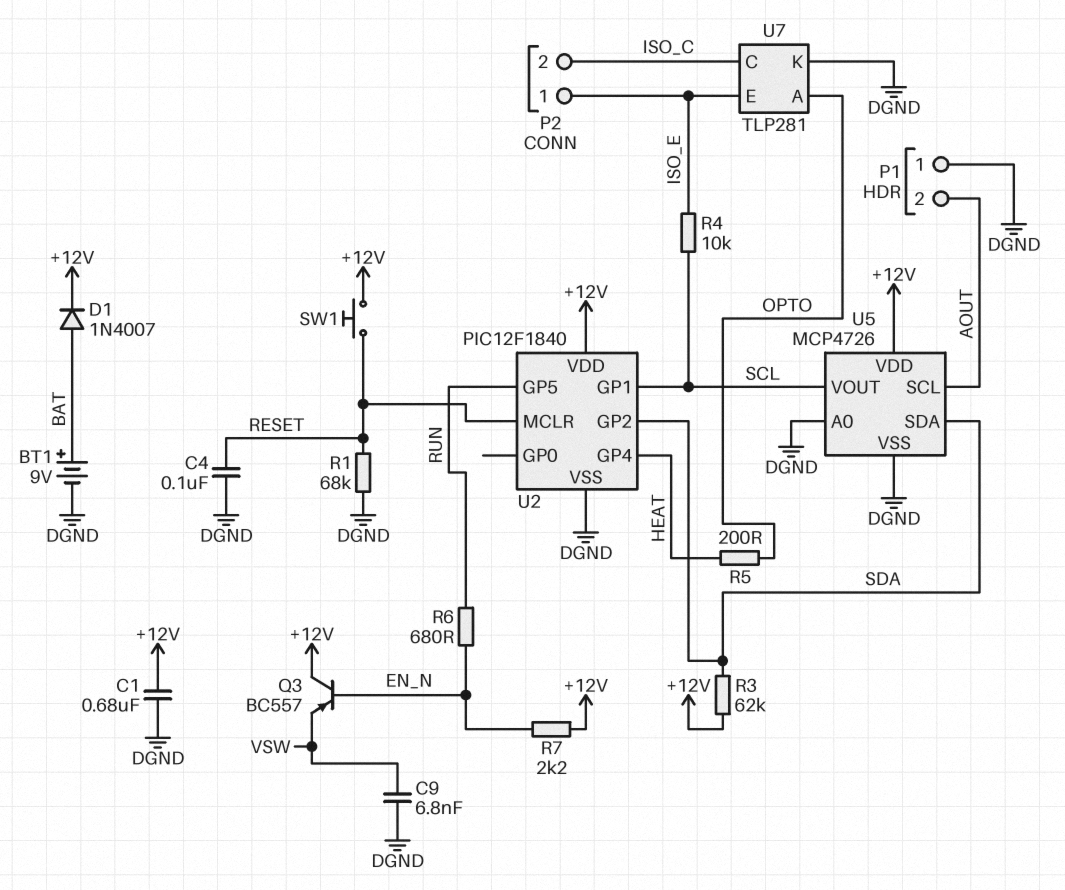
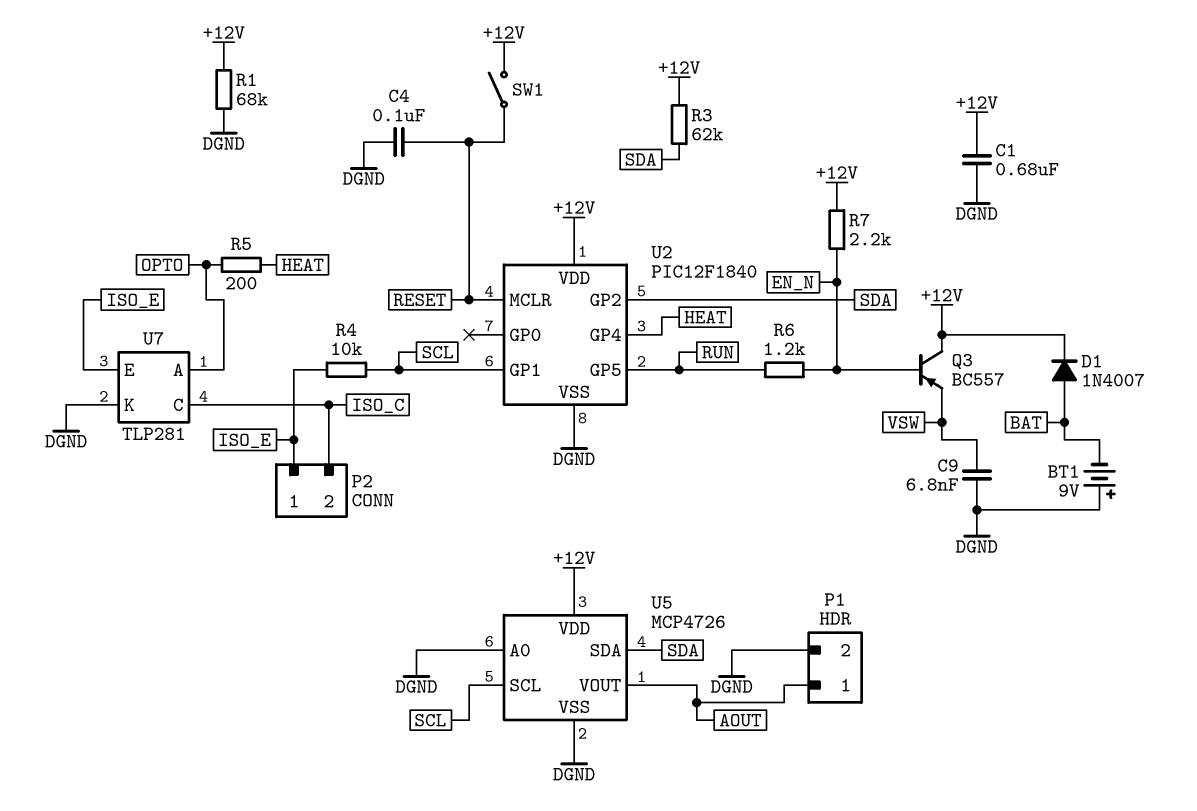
BT1: 9V (plus BAT, minus DGND) -> 9V (plus DGND, minus BAT)
P1 pin 1: DGND -> AOUT
P1 pin 2: AOUT -> DGND
R1: 68k (DGND, RESET) -> 68k (+12V, DGND)
R6: 680 (EN_N, RUN) -> 1.2k (EN_N, RUN)
SW1: button (+12V, RESET) -> switch (+12V, RESET)
U5 pin SCL: AOUT -> SCL
U5 pin VOUT: SCL -> AOUT

